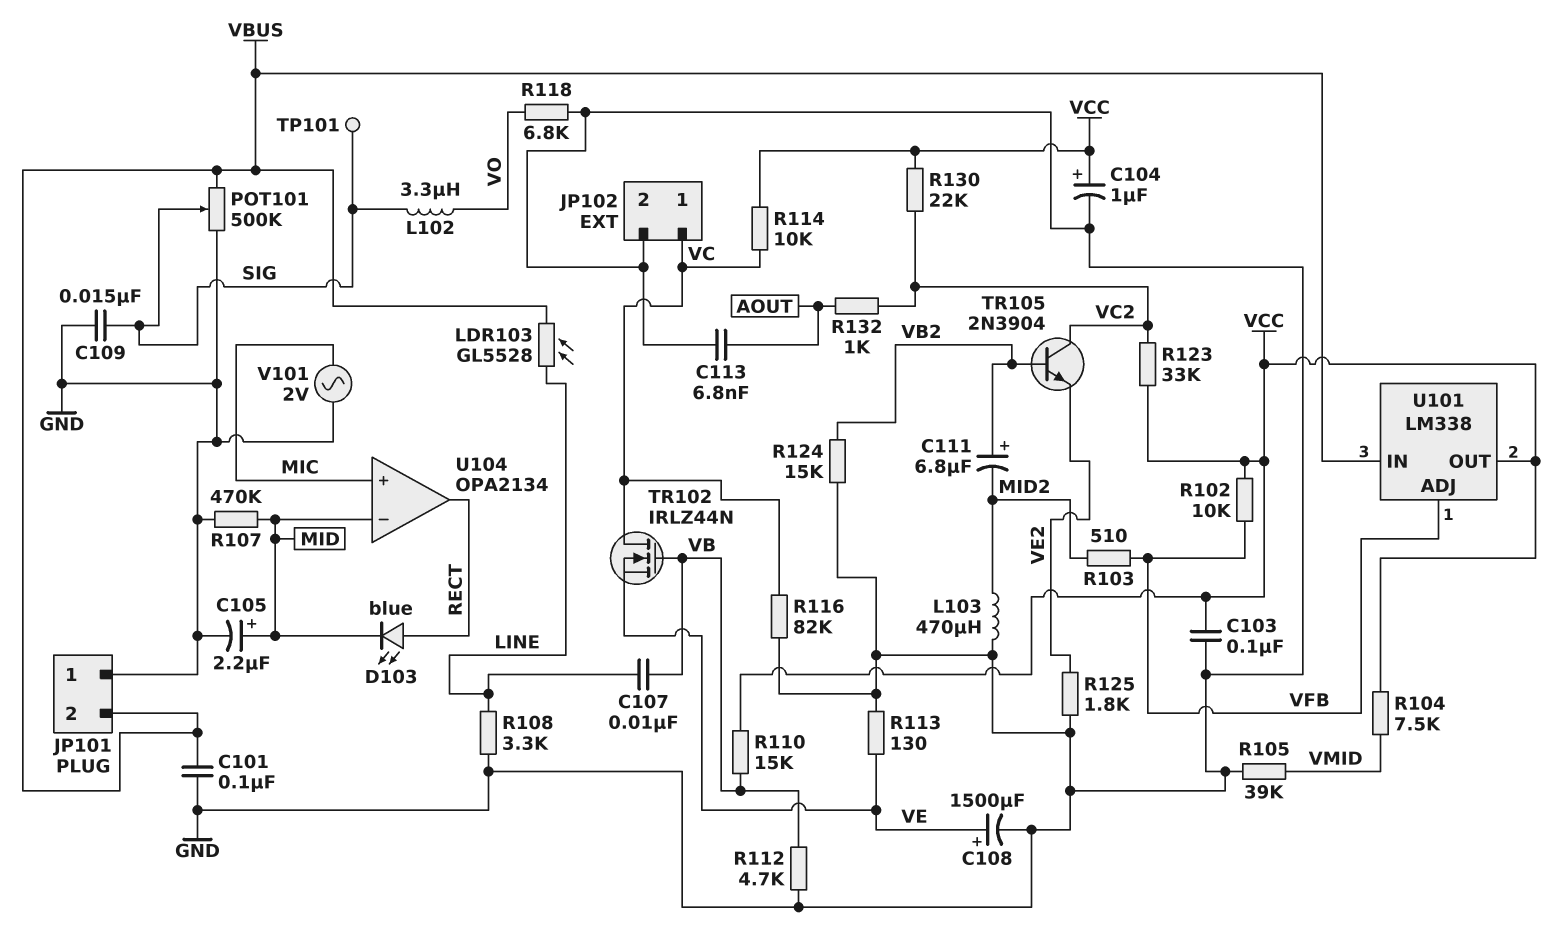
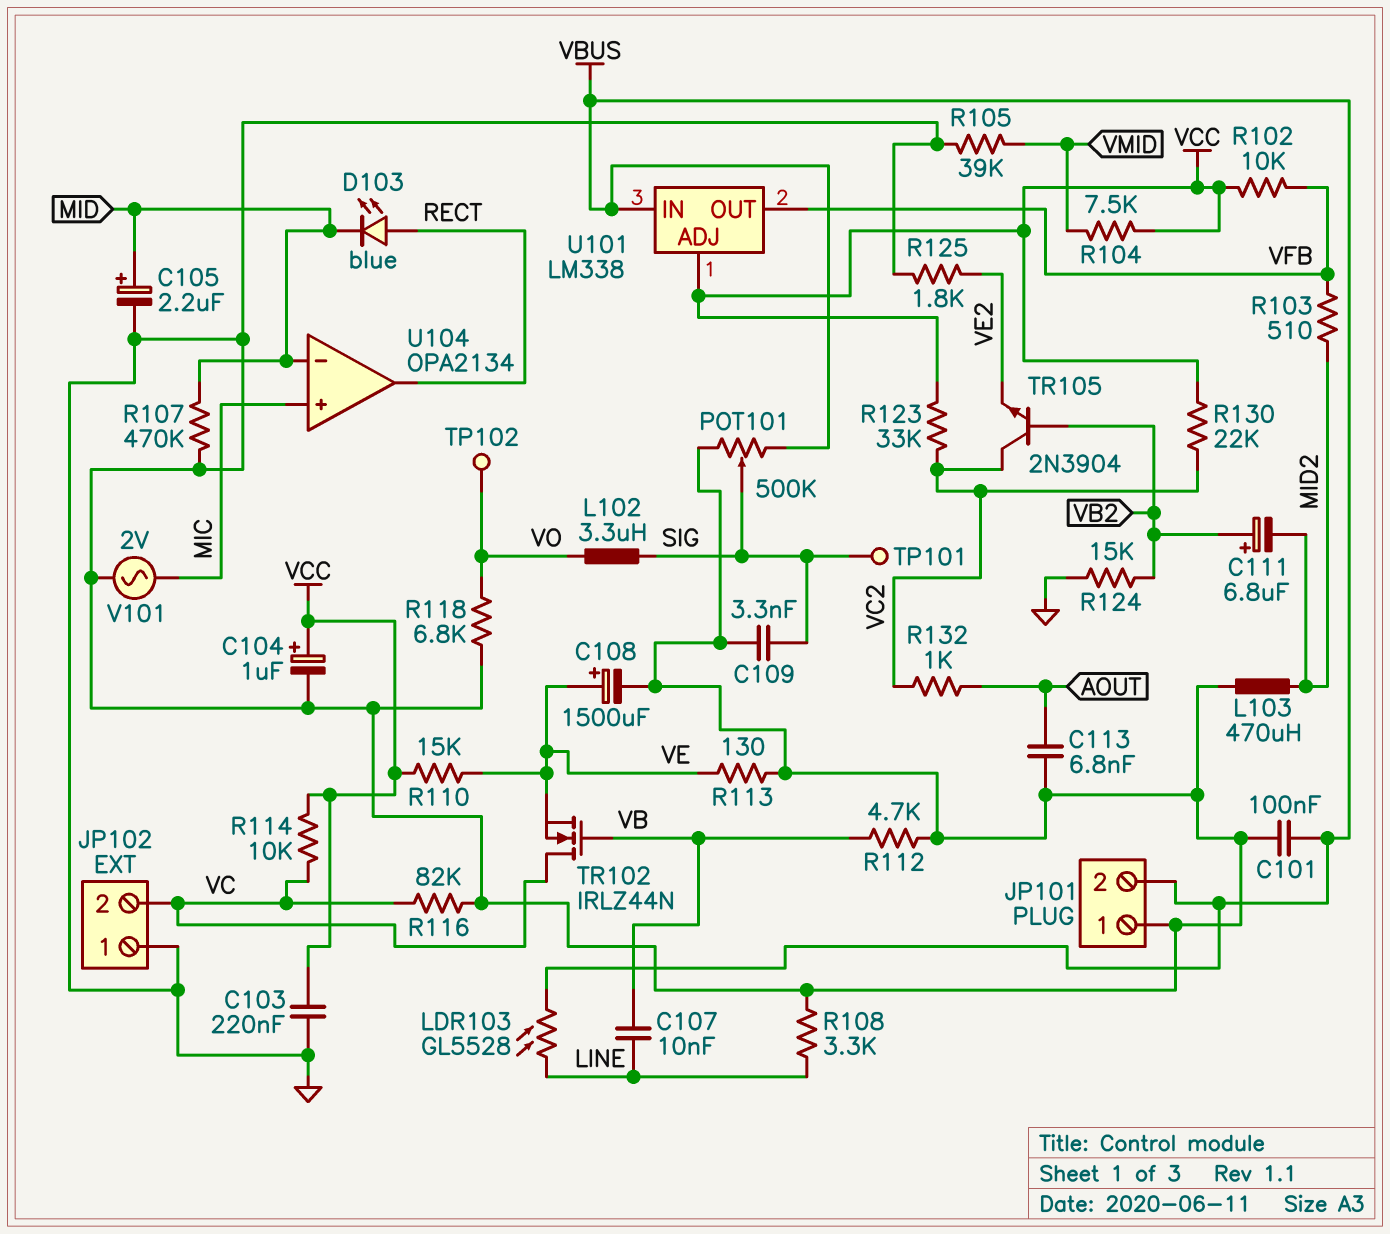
C103: 100nF (GND, VCC) -> 220nF (GND, VCC)
C109: 15nF (GND, SIG) -> 3.3nF (GND, SIG)
JP102 pin 1: VC -> GND
JP102 pin 2: GND -> VC
R110: 15k (VB, VCC) -> 15k (VCC, VE)
TP102: none -> test point (VO)
U101 pin ADJ: VFB -> VCC
U101 pin OUT: VCC -> VFB

